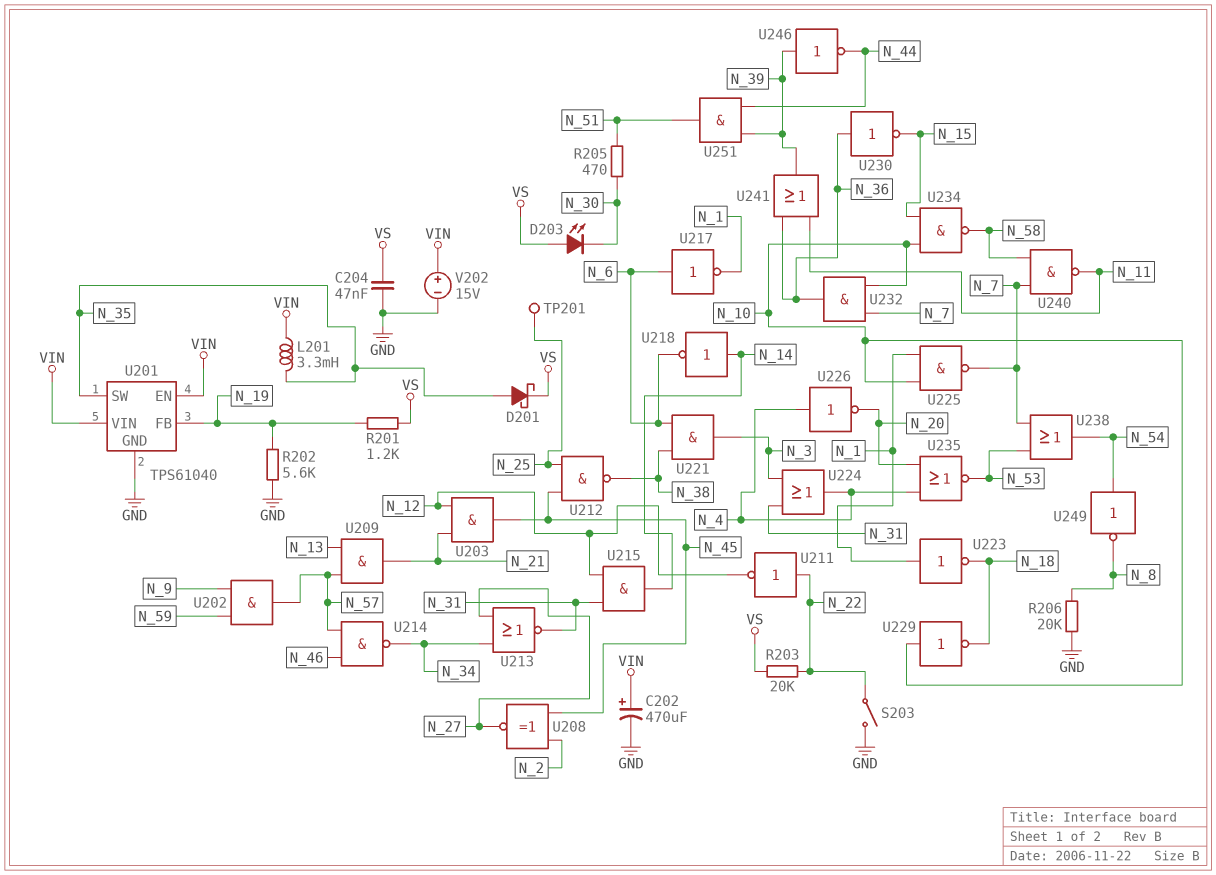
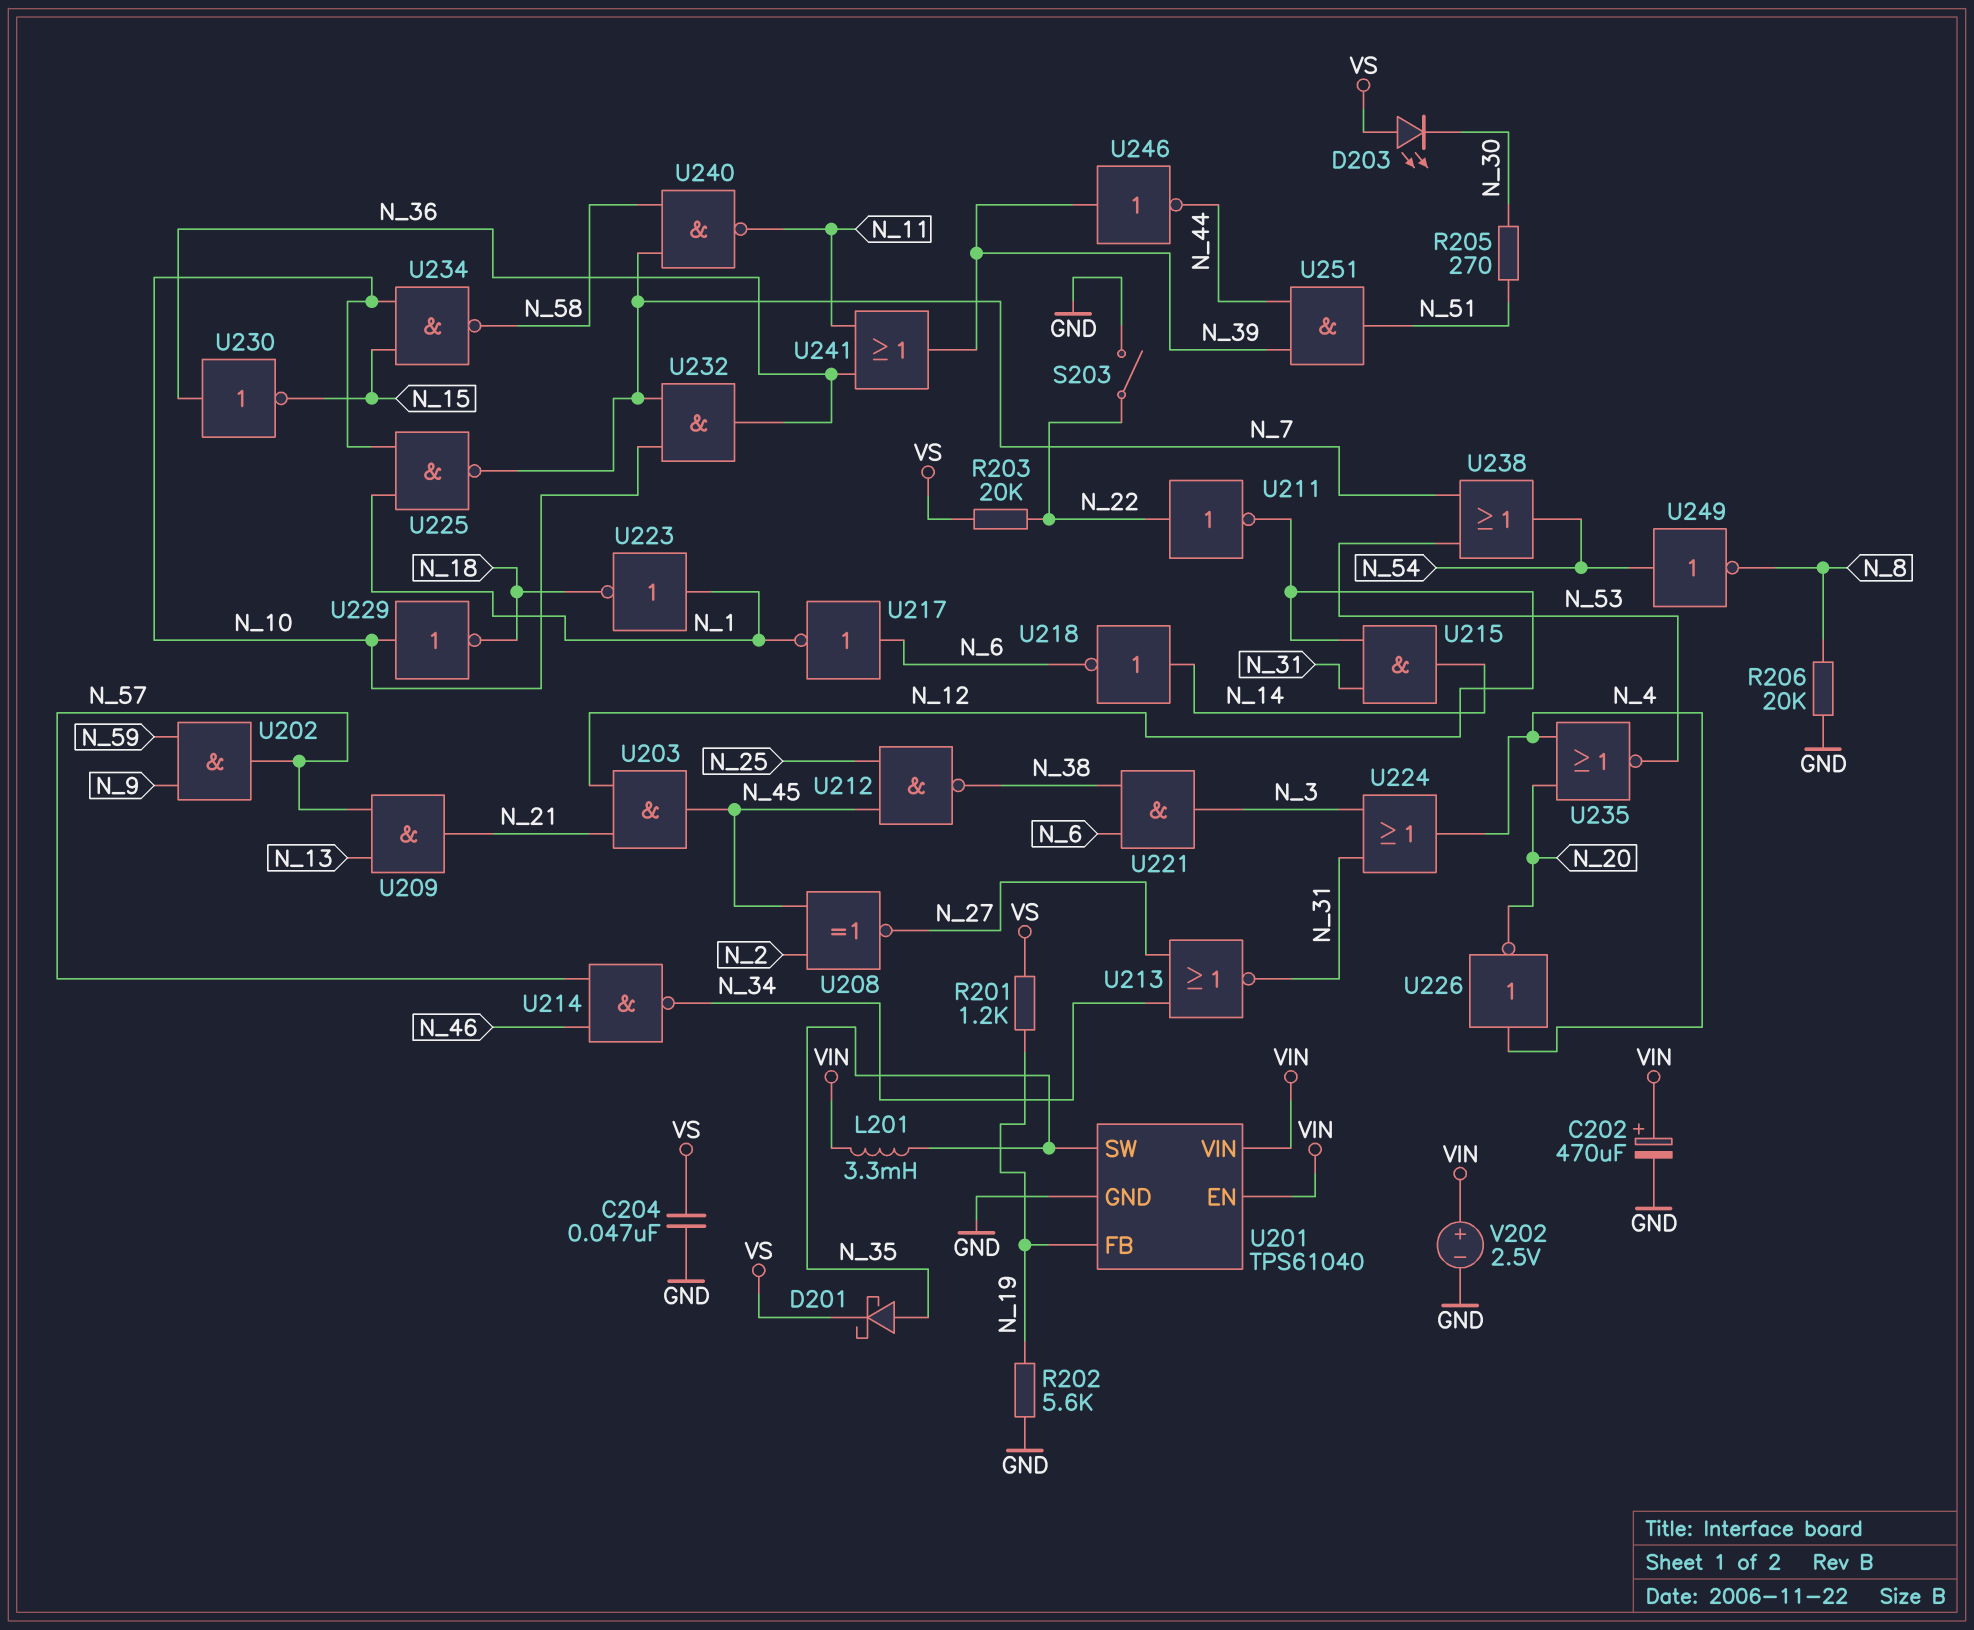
R205: 470 (N_30, N_51) -> 270 (N_30, N_51)
TP201: test point (N_25) -> none
V202: 15V (plus VIN, minus GND) -> 2.5V (plus VIN, minus GND)

